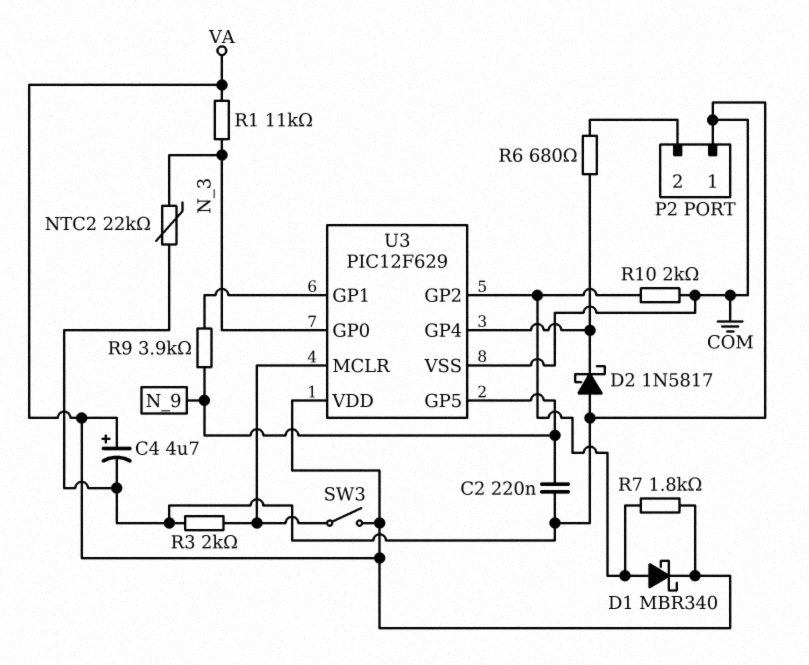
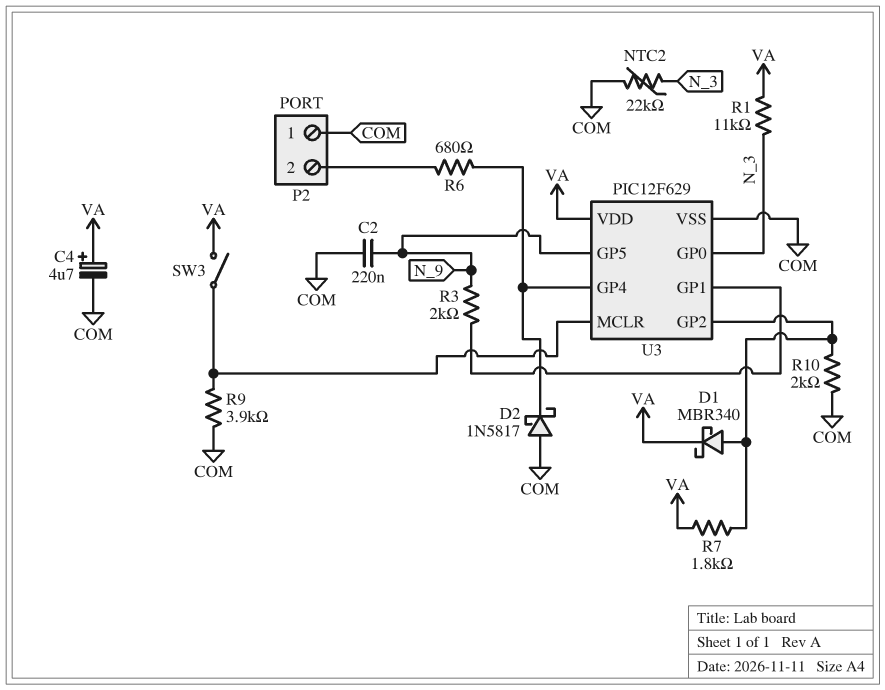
R3: 2k (COM, U3/MCLR) -> 2k (N_9, U3/GP1)
R9: 3.9k (N_9, U3/GP1) -> 3.9k (COM, U3/MCLR)

